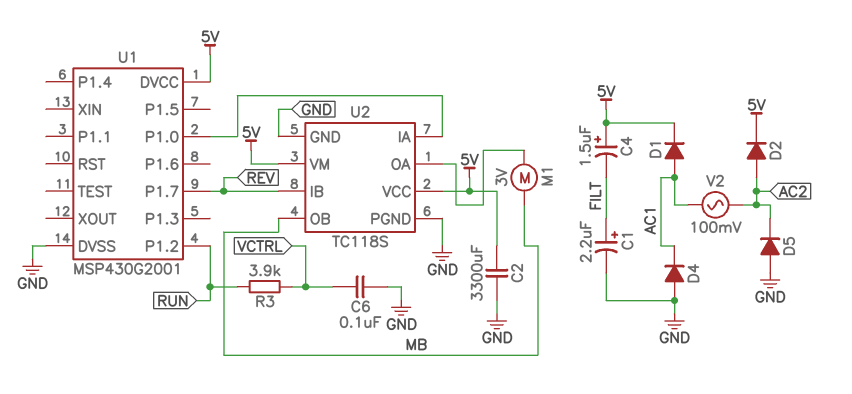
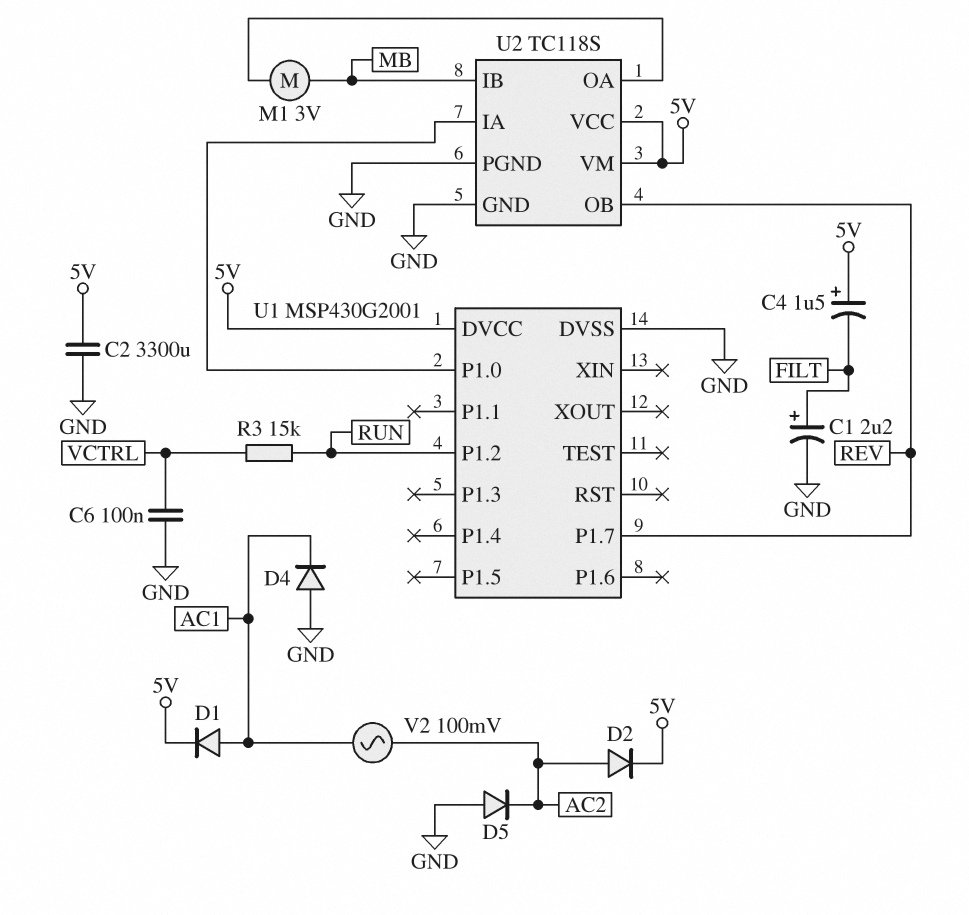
R3: 3.9k (RUN, VCTRL) -> 15k (RUN, VCTRL)
U2 pin IB: REV -> MB
U2 pin OB: MB -> REV

